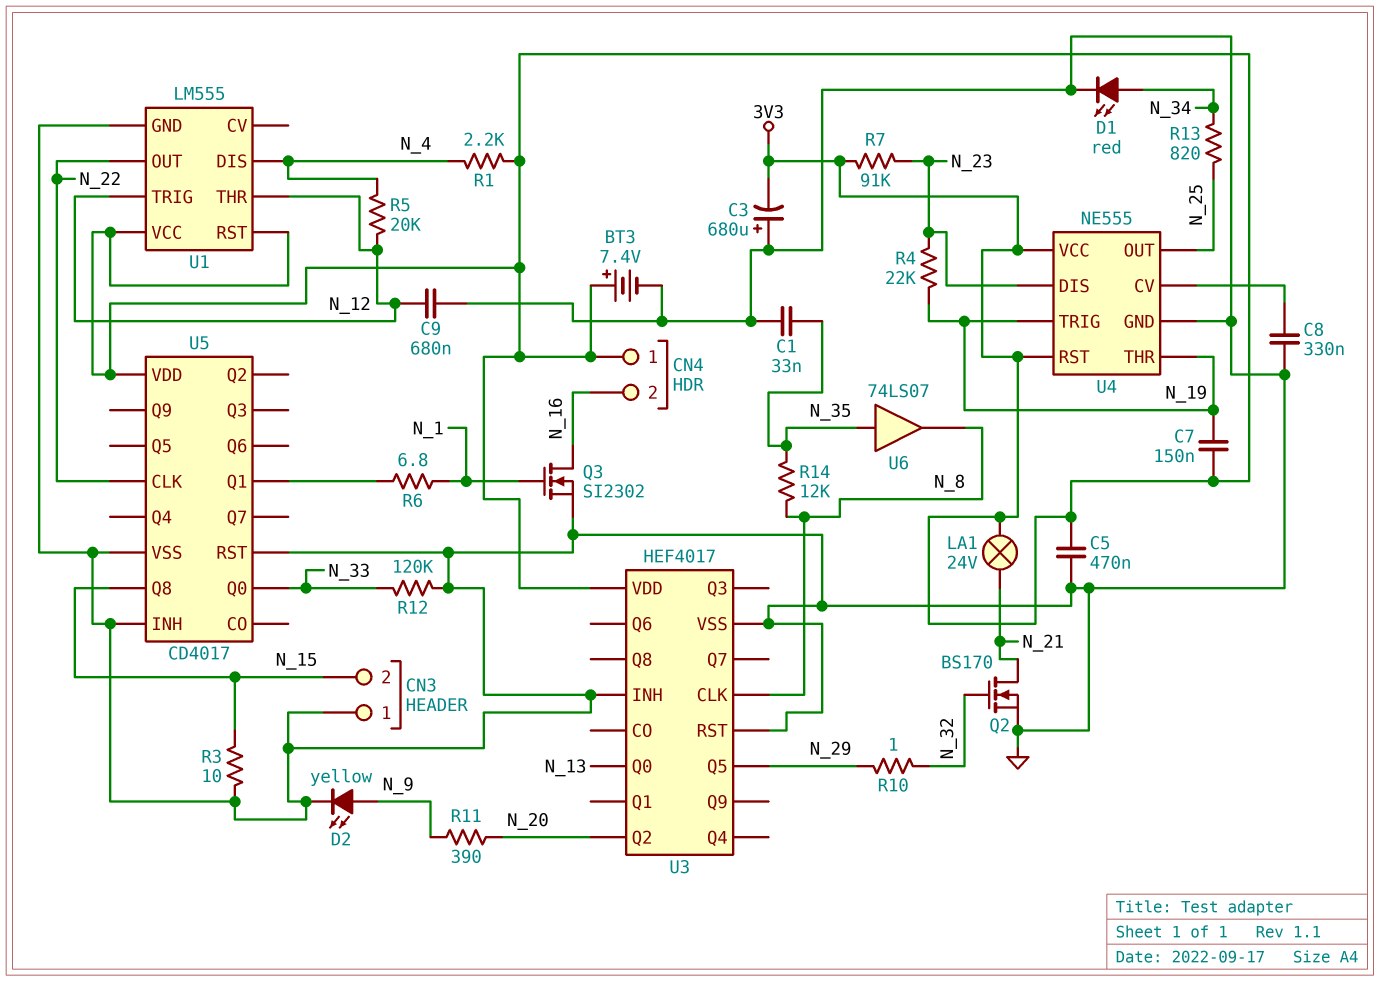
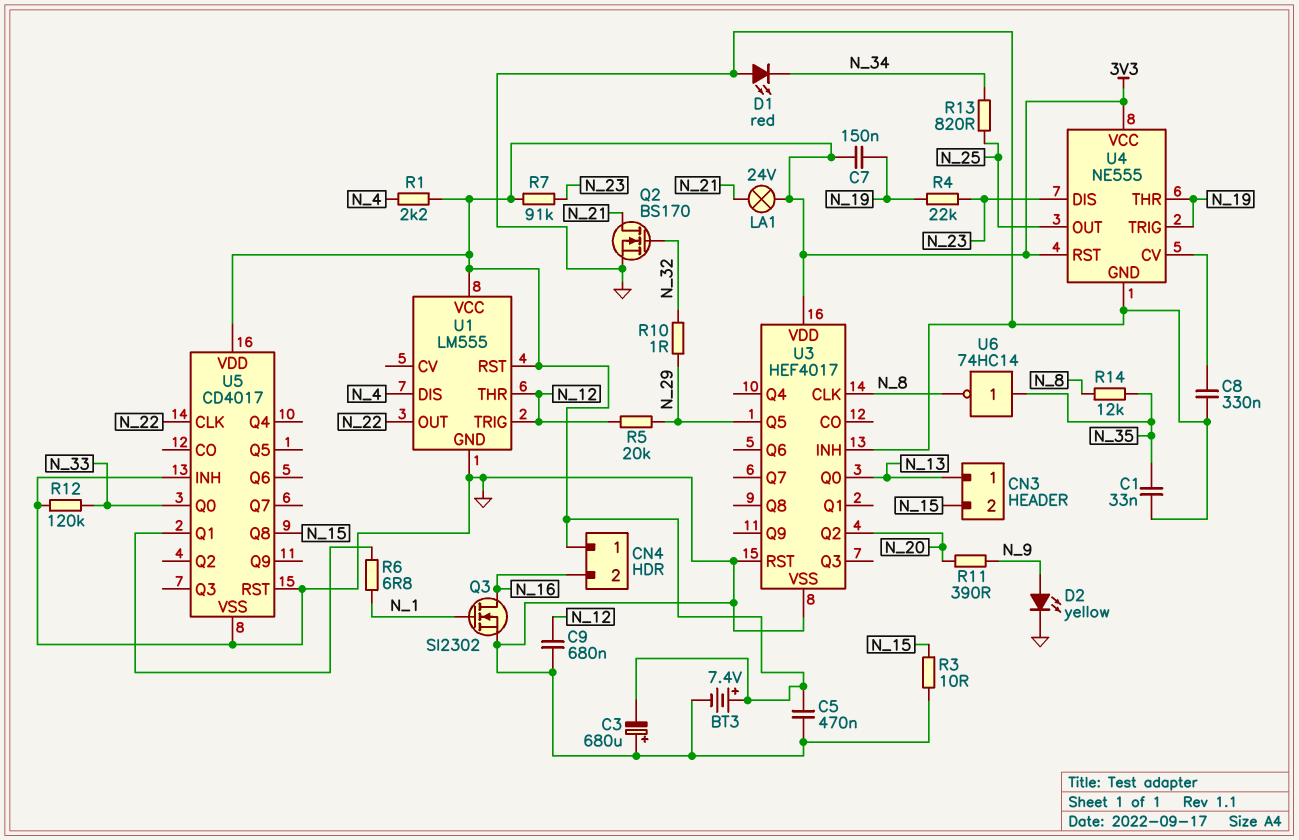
CN3 pin 1: GND -> N_13
D1: LED red (A N_34, K GND) -> LED red (A GND, K N_34)
R5: 20k (N_4, N_12) -> 20k (N_12, N_29)
U6: buffer 74LS07 (in N_35, out N_8) -> NOT 74HC14 (in N_35, out N_8)

